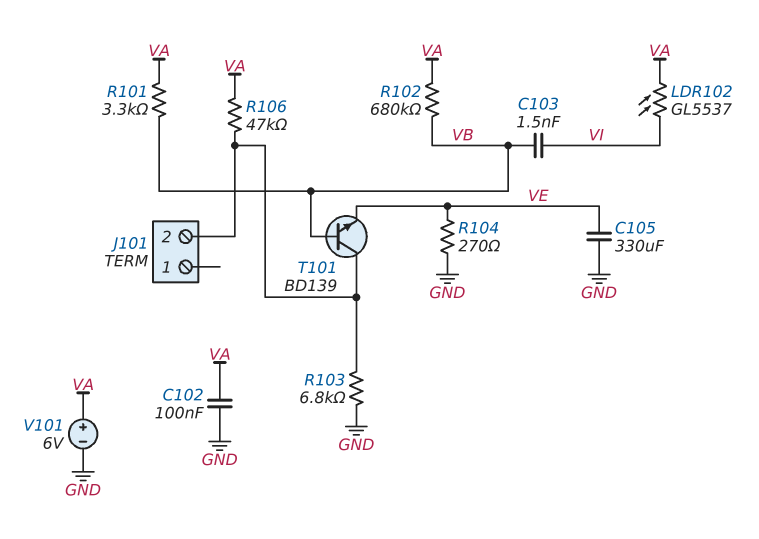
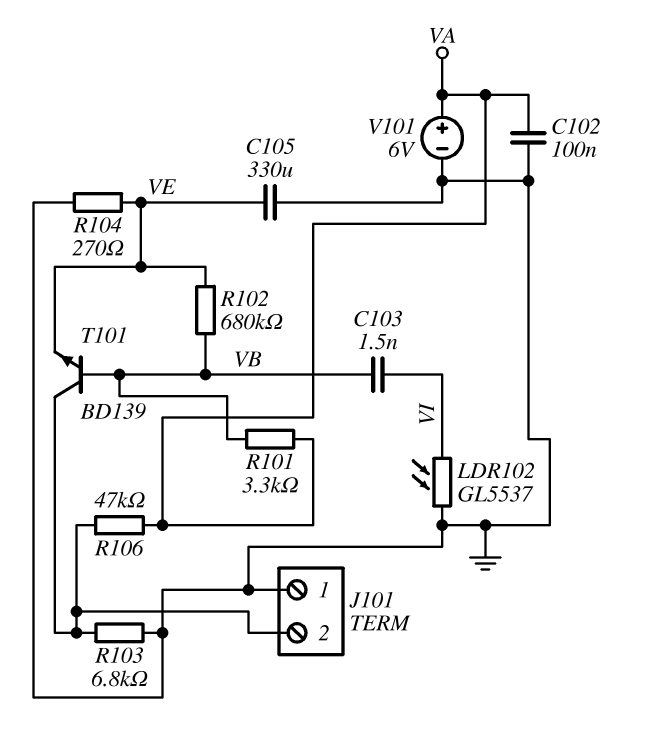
J101 pin 1: none -> GND
LDR102: GL5537 (VA, VI) -> GL5537 (GND, VI)
R102: 680k (VA, VB) -> 680k (VB, VE)

